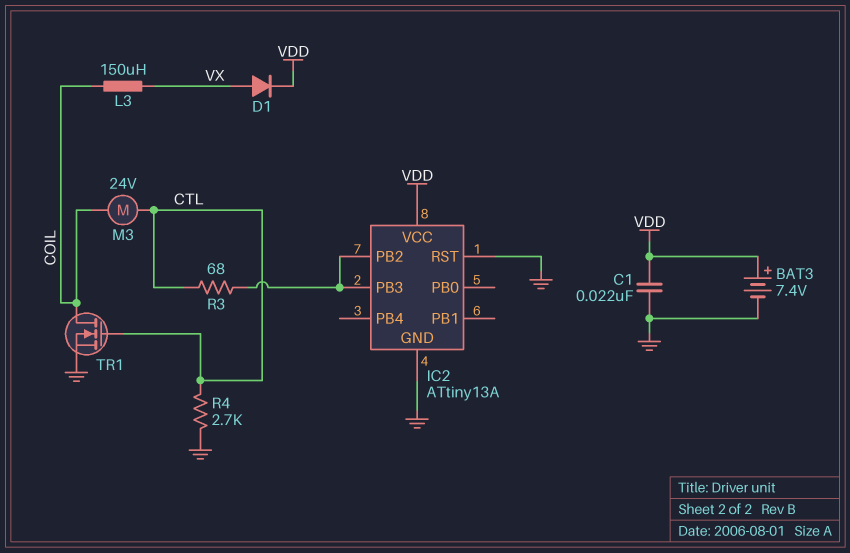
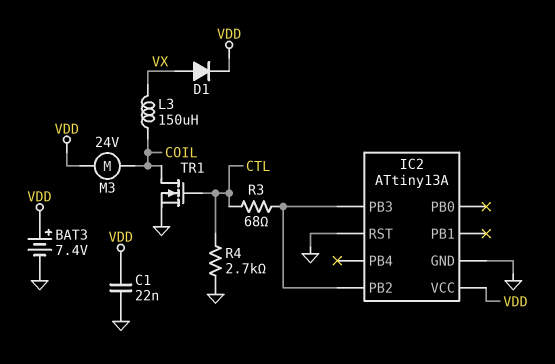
M3: motor 24V (COIL, CTL) -> motor 24V (COIL, VDD)

